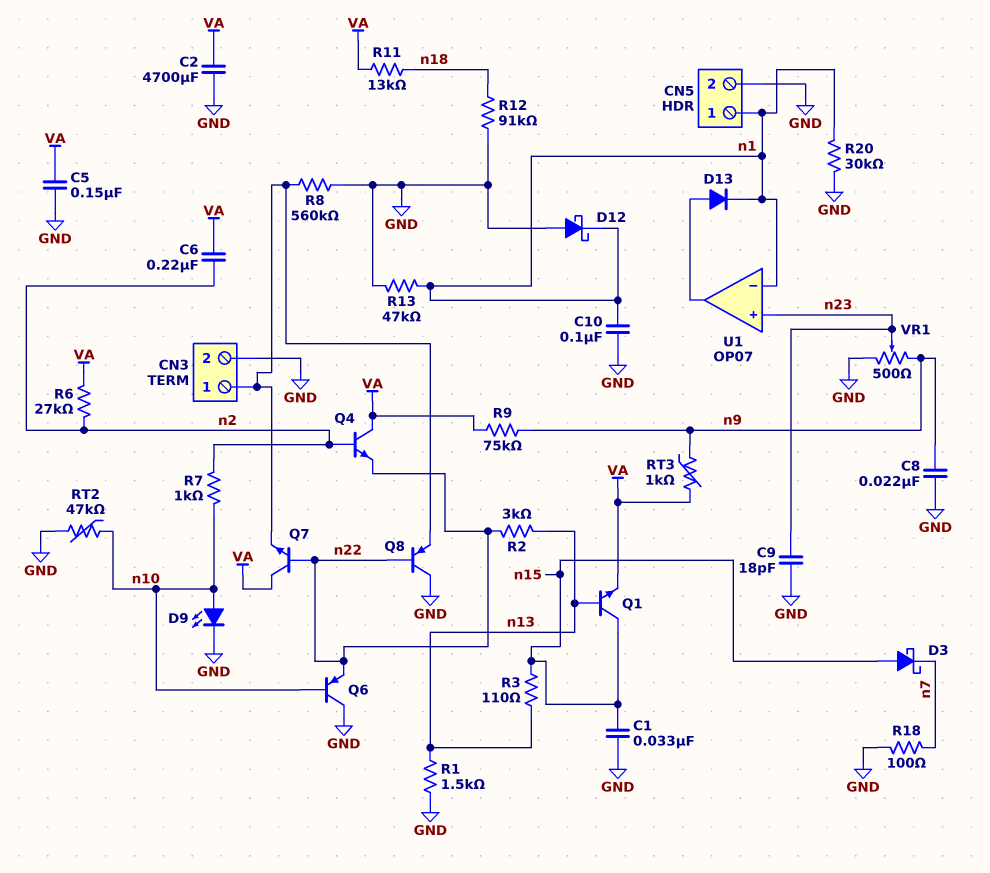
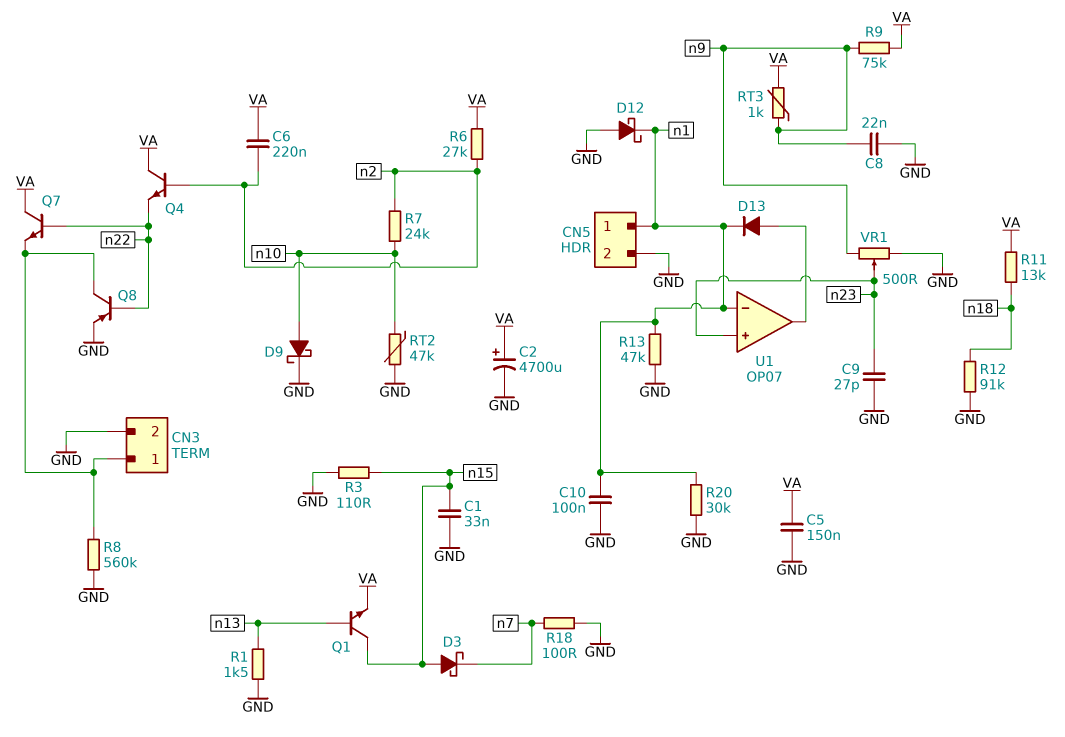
C2: 4700uF (GND, VA) -> 4700uF (plus VA, minus GND)
C9: 18pF (GND, n23) -> 27pF (GND, n23)
D9: LED (A n10, K GND) -> schottky (A n10, K GND)
Q6: PNP (B n10, C GND, E n22) -> none
Q8: PNP (B n22, C GND, E CN3/1) -> PNP (B n22, C CN3/1, E GND)
R2: 3k (n13, n22) -> none
R3: 110 (n13, n15) -> 110 (GND, n15)
R7: 1k (n2, n10) -> 24k (n2, n10)

